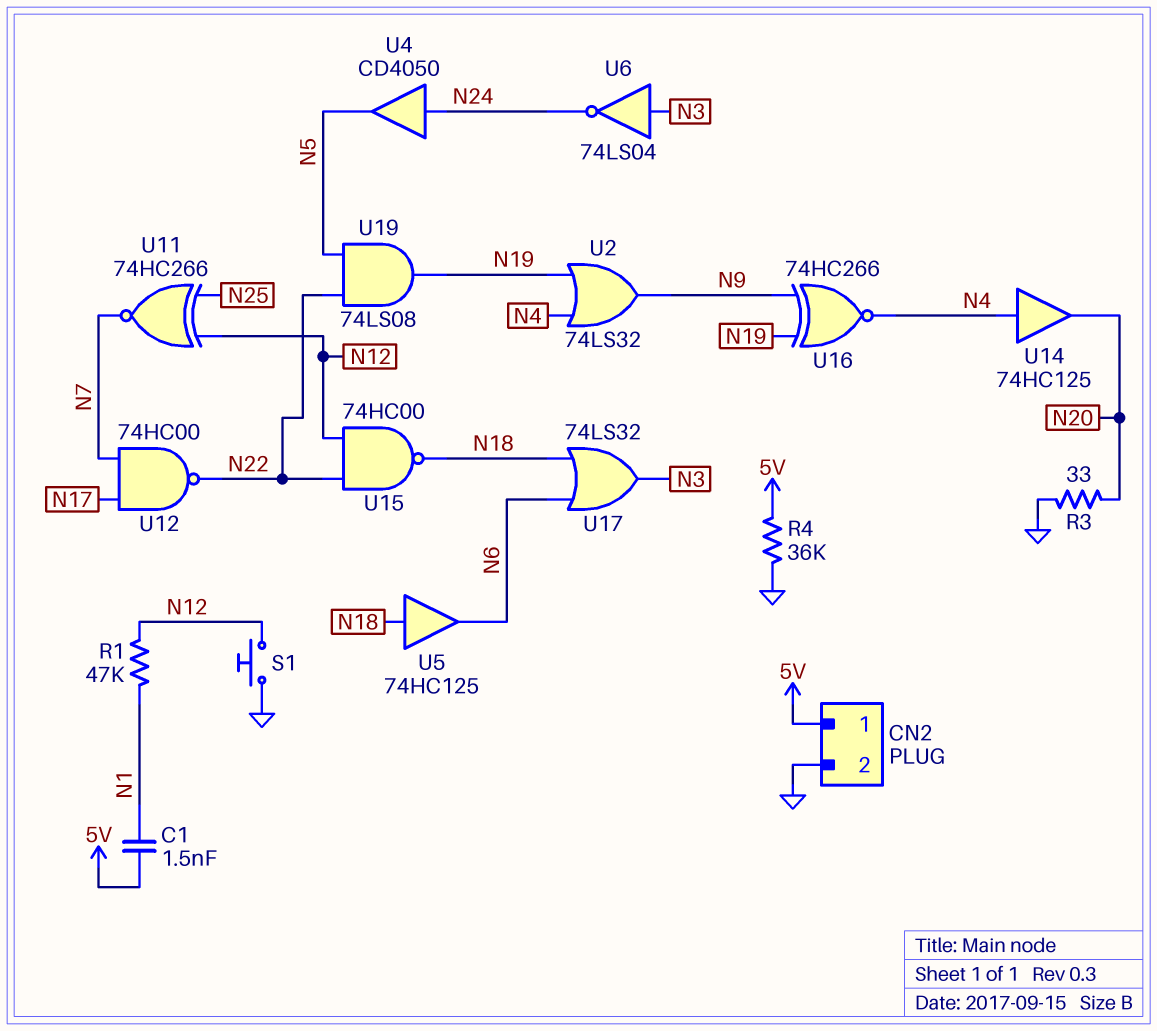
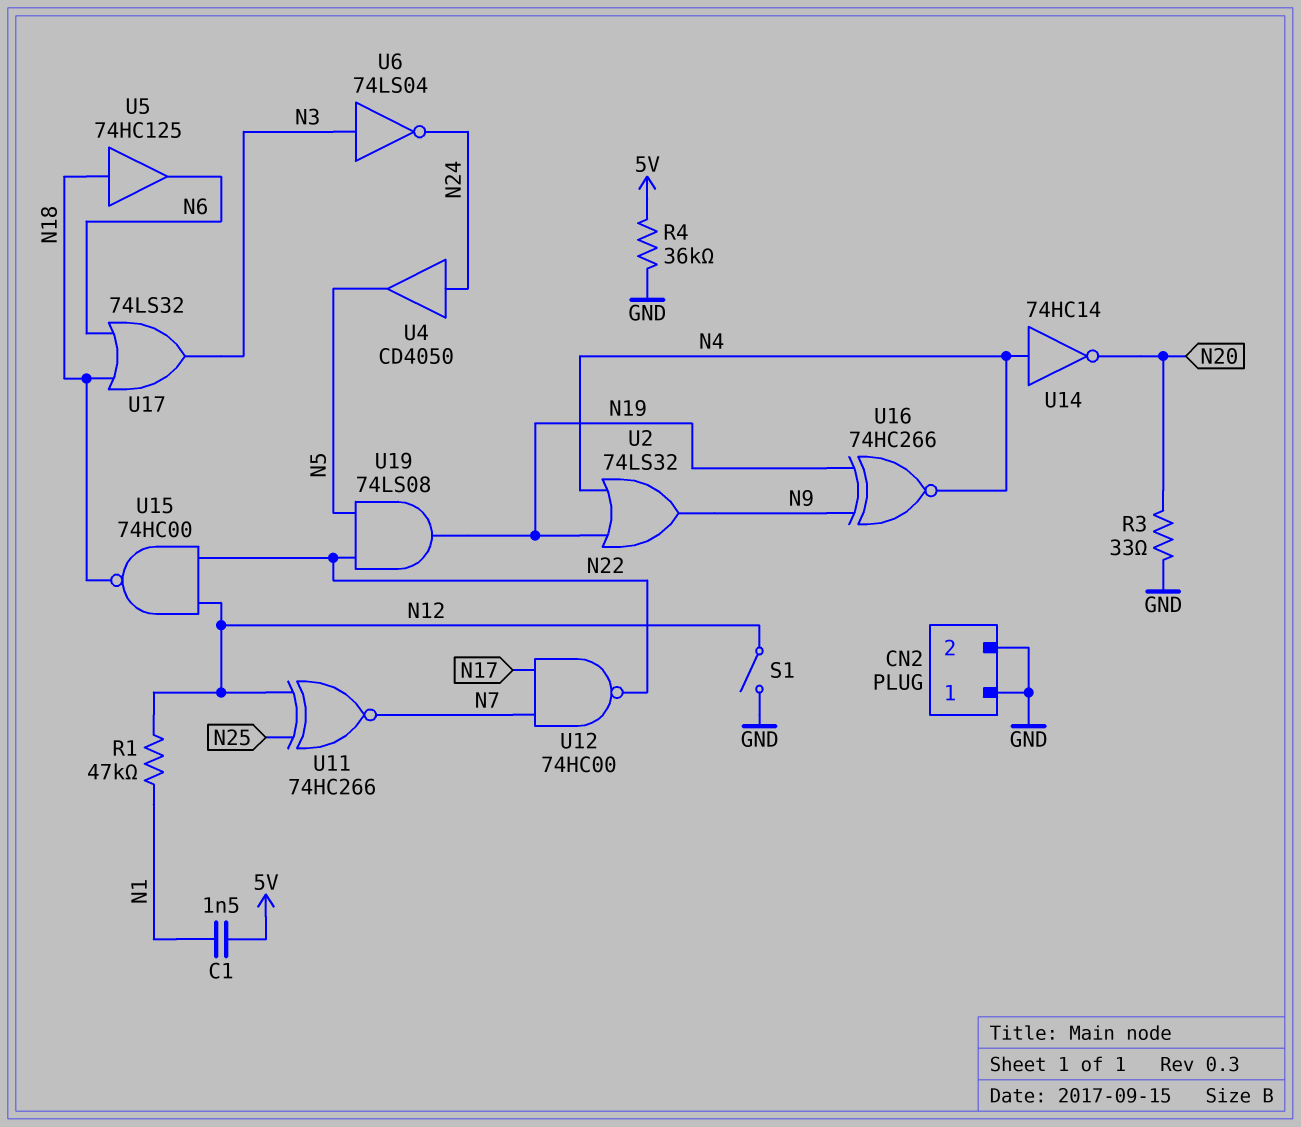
CN2 pin 1: 5V -> GND
S1: button (GND, N12) -> switch (GND, N12)
U14: buffer 74HC125 (in N4, out N20) -> NOT 74HC14 (in N4, out N20)

